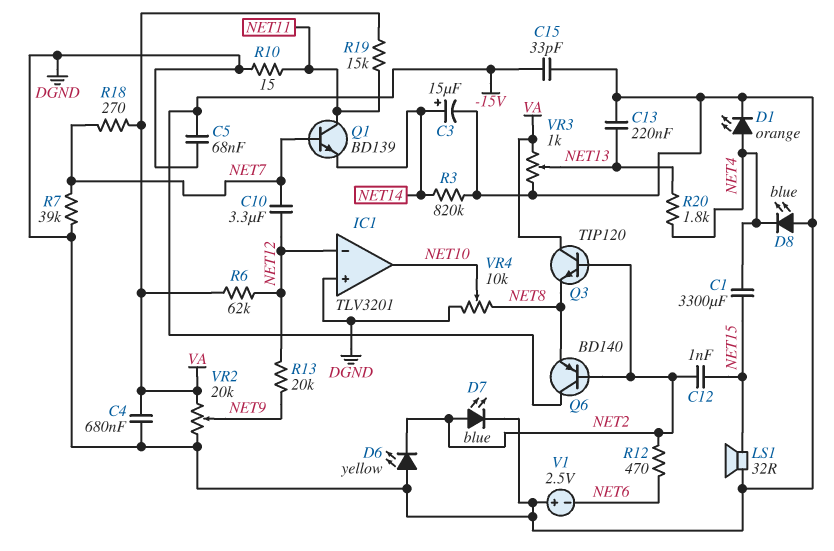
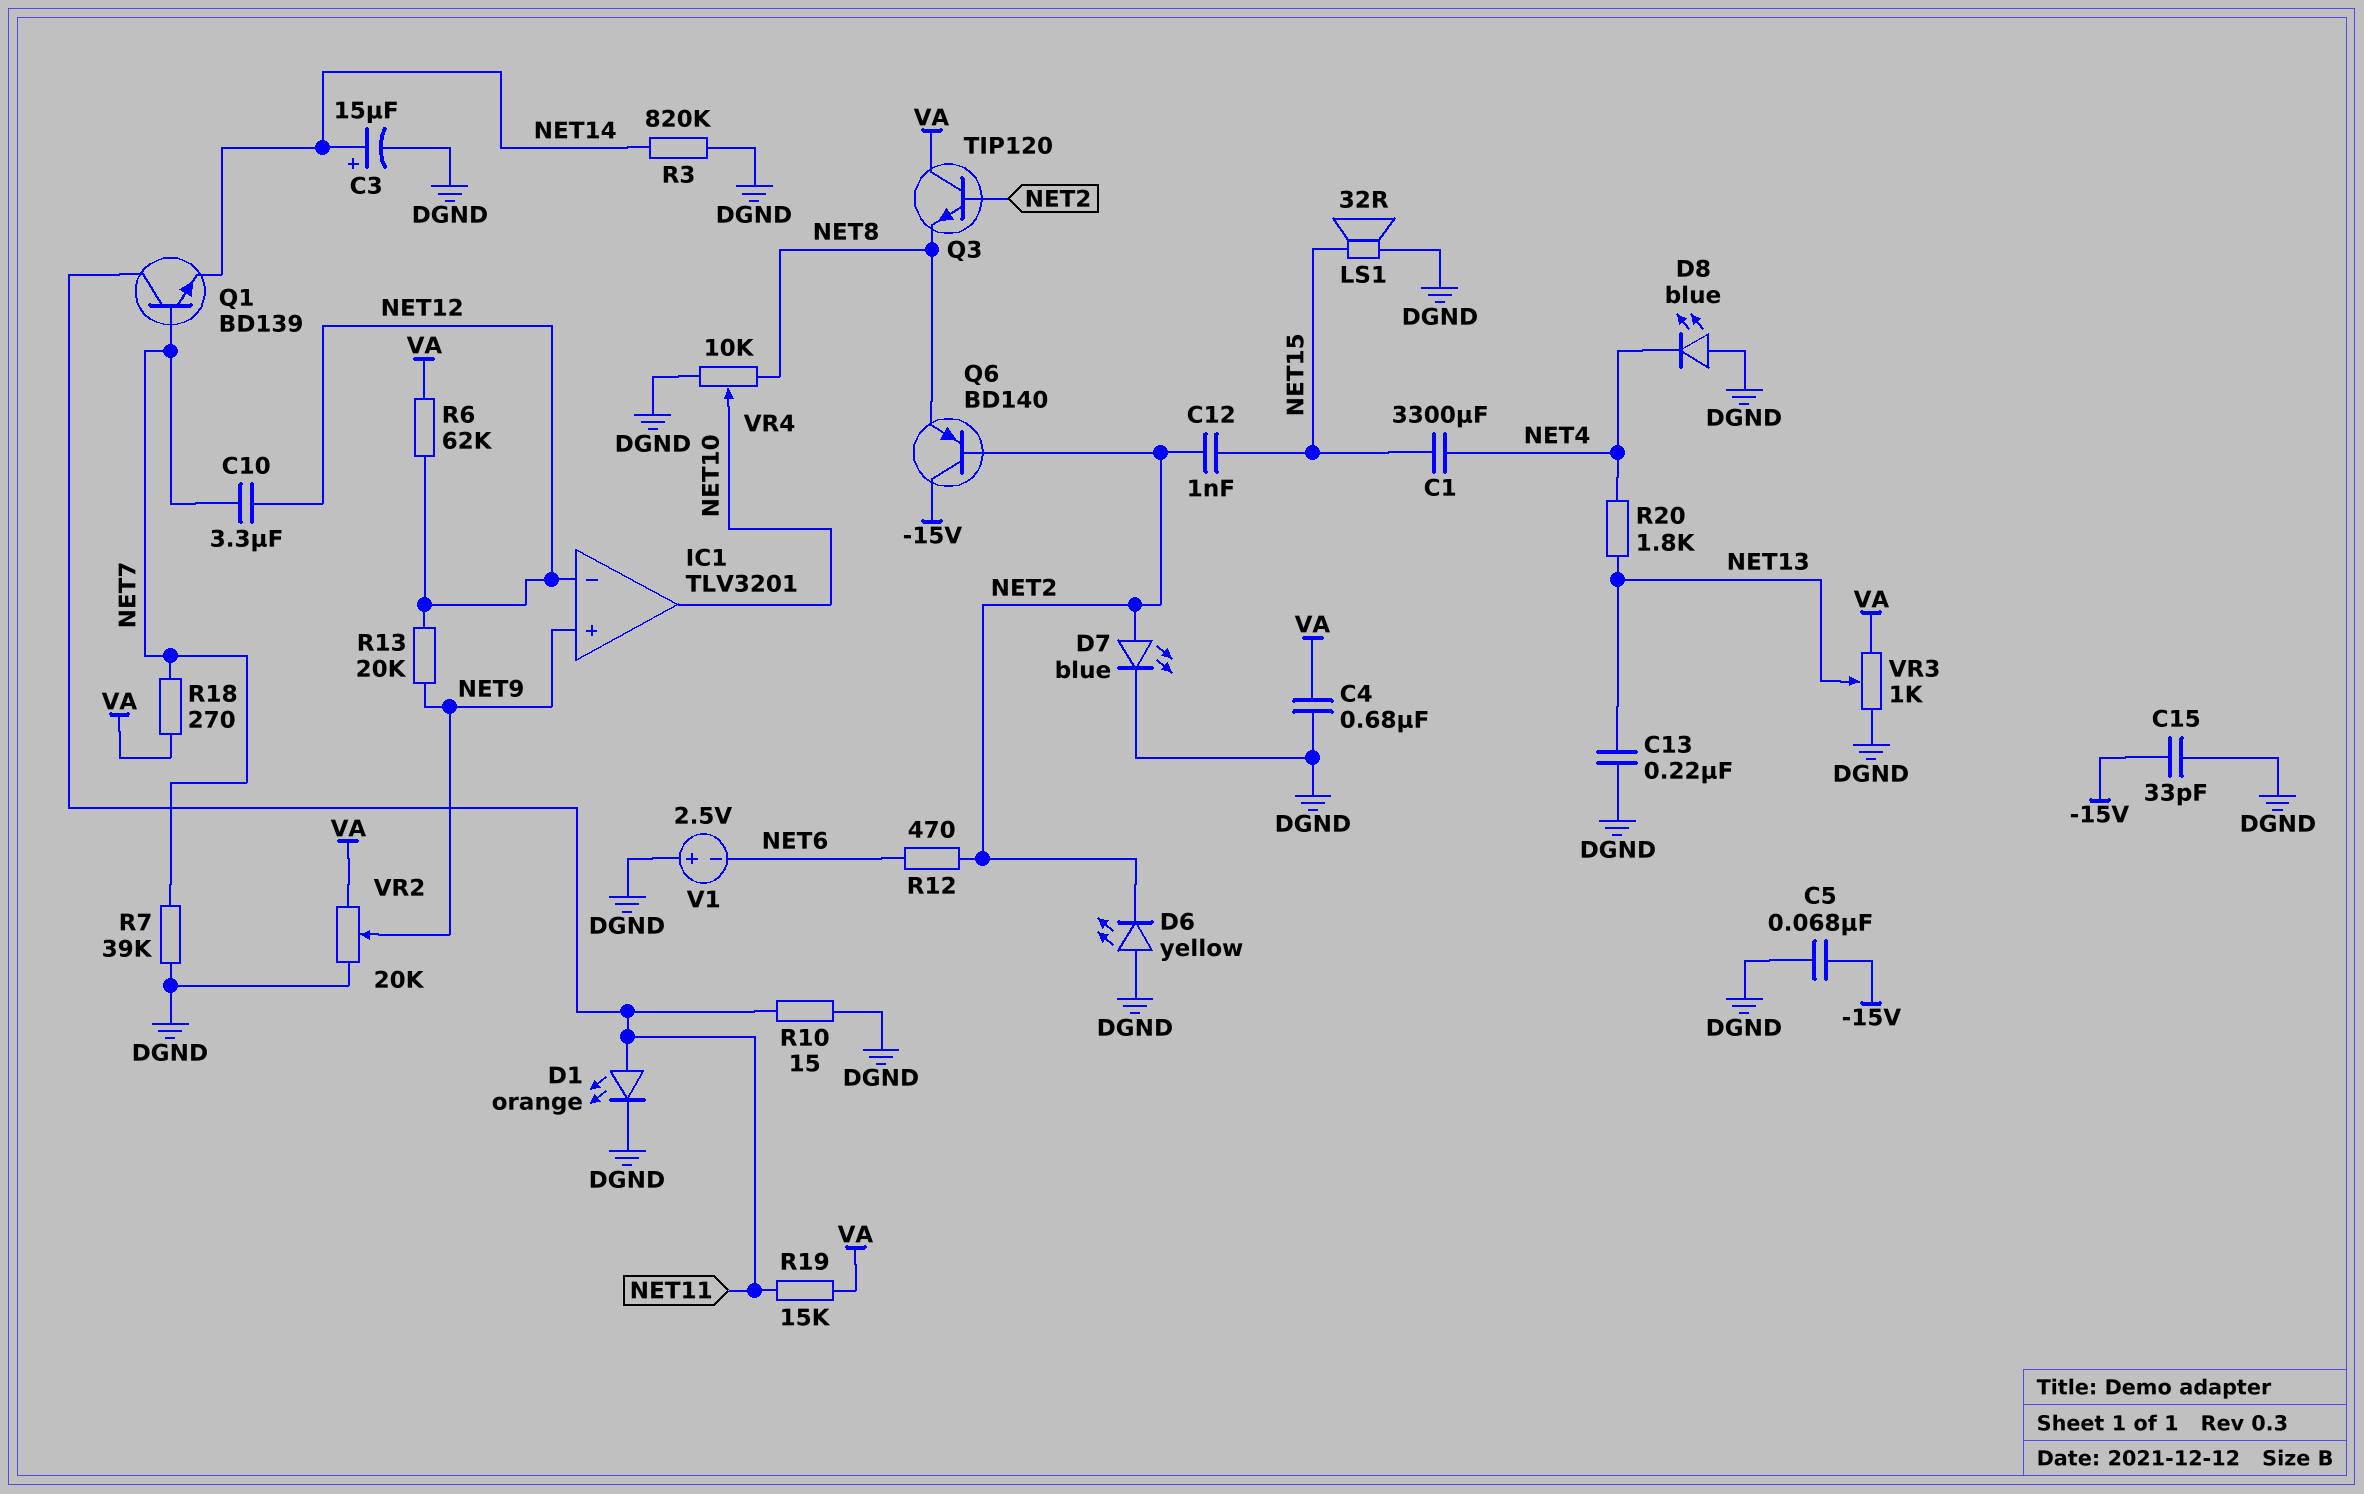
D1: LED orange (A NET4, K DGND) -> LED orange (A NET11, K DGND)
IC1 pin in+: DGND -> NET9

